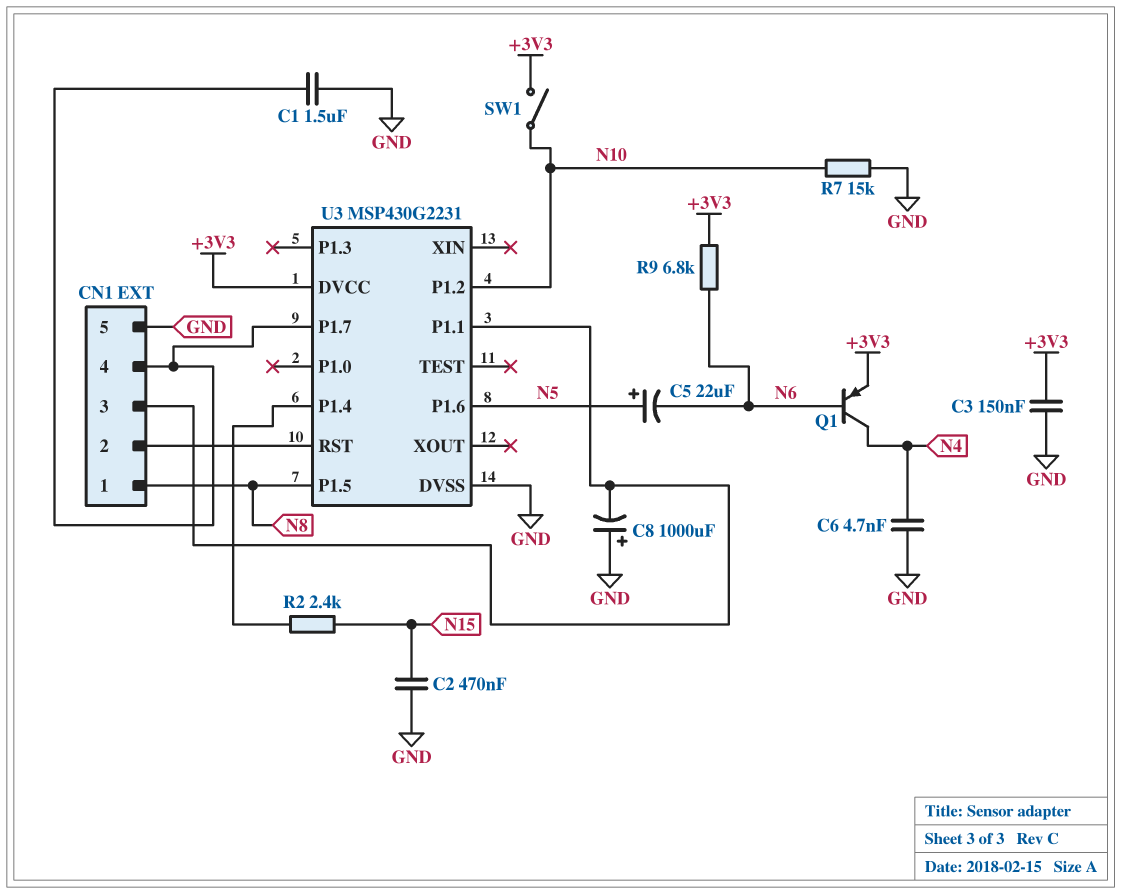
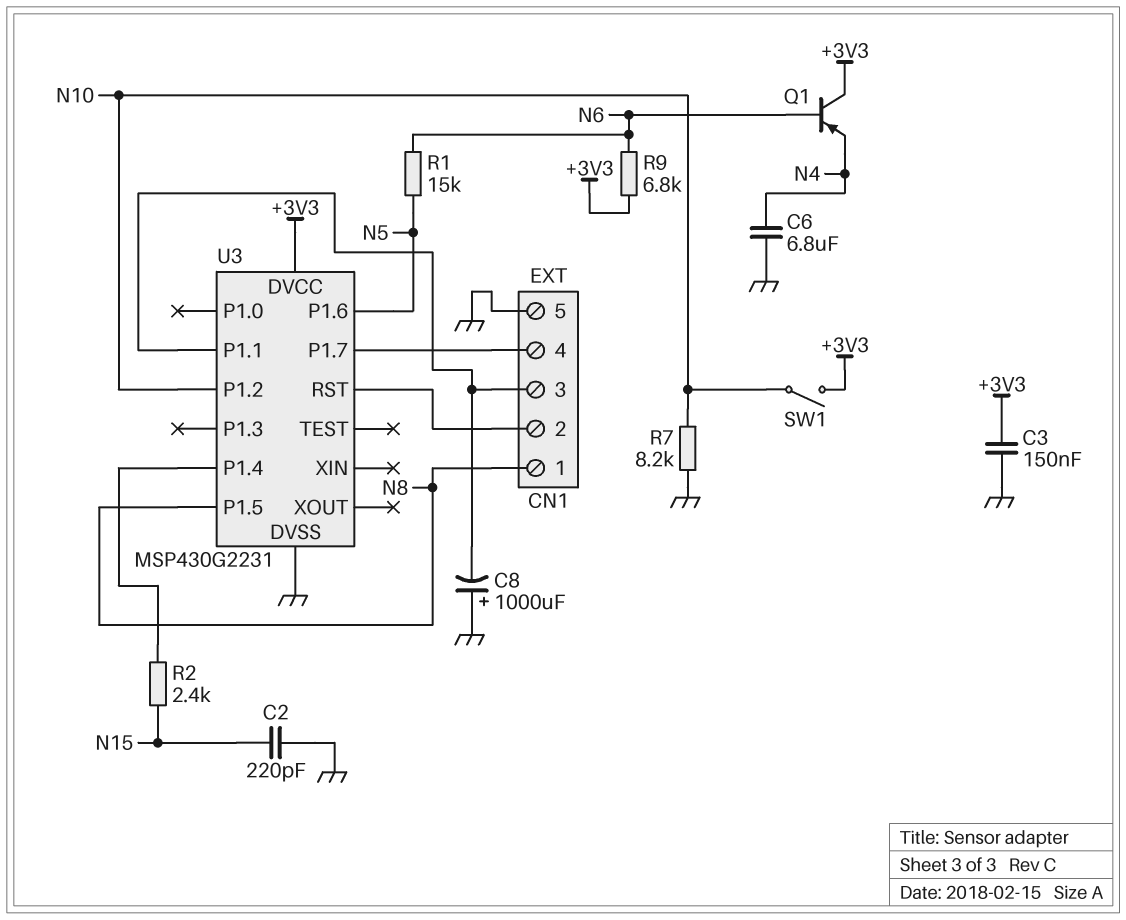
C1: 1.5uF (CN1/4, GND) -> none
C2: 470nF (GND, N15) -> 220pF (GND, N15)
C5: 22uF (plus N5, minus N6) -> none
C6: 4.7nF (GND, N4) -> 6.8uF (GND, N4)
Q1: PNP (B N6, C N4, E +3V3) -> PNP (B N6, C +3V3, E N4)
R1: none -> 15k (N5, N6)
R7: 15k (GND, N10) -> 8.2k (GND, N10)

